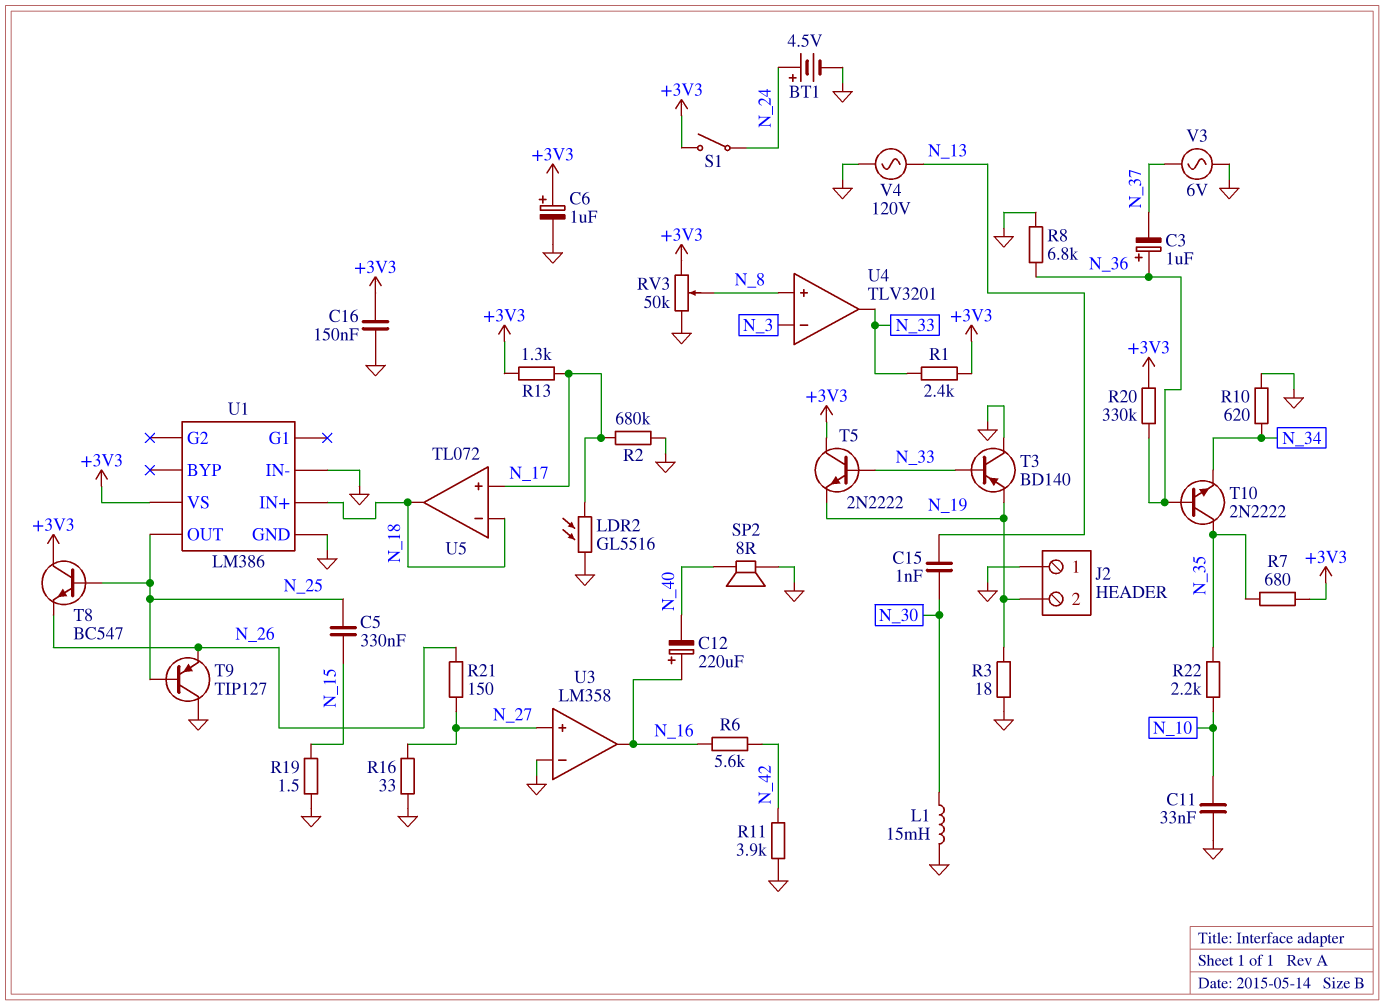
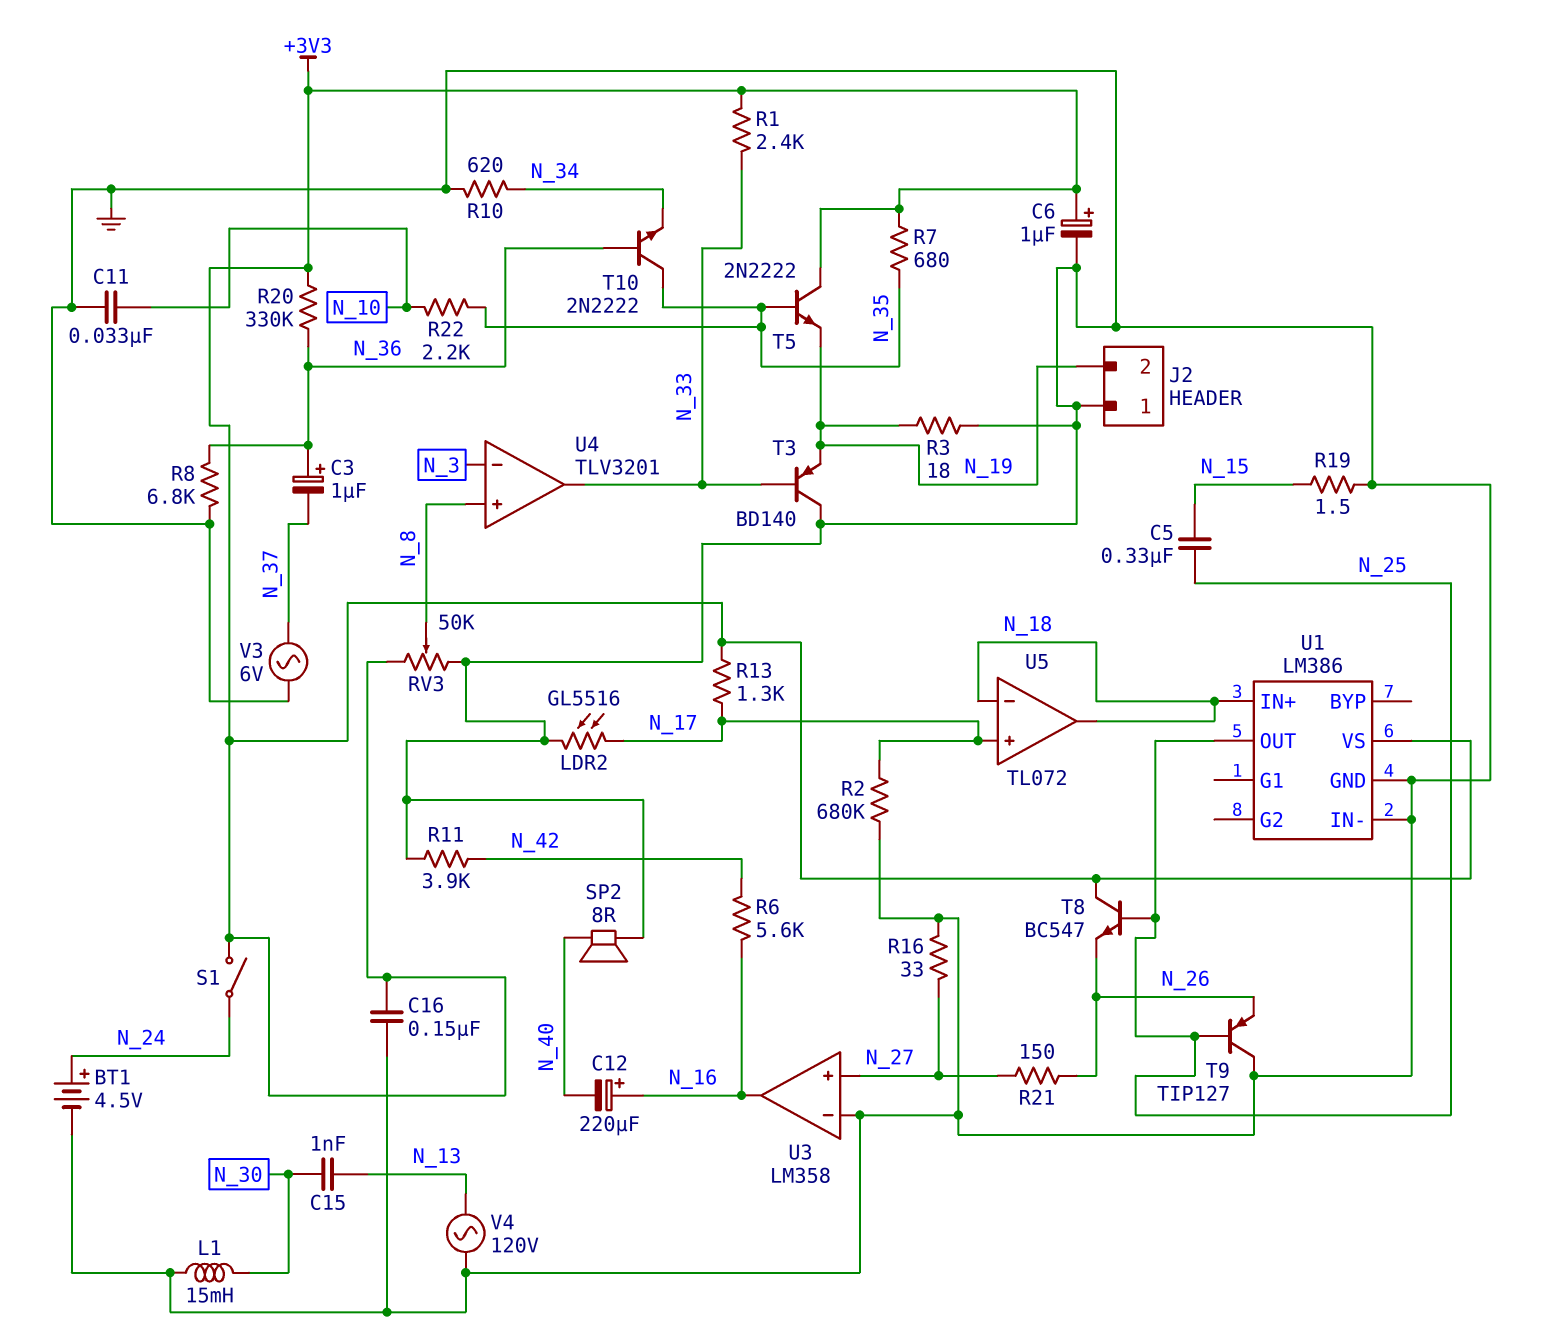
T5: NPN 2N2222 (B N_33, C +3V3, E N_19) -> NPN 2N2222 (B N_35, C +3V3, E N_19)

